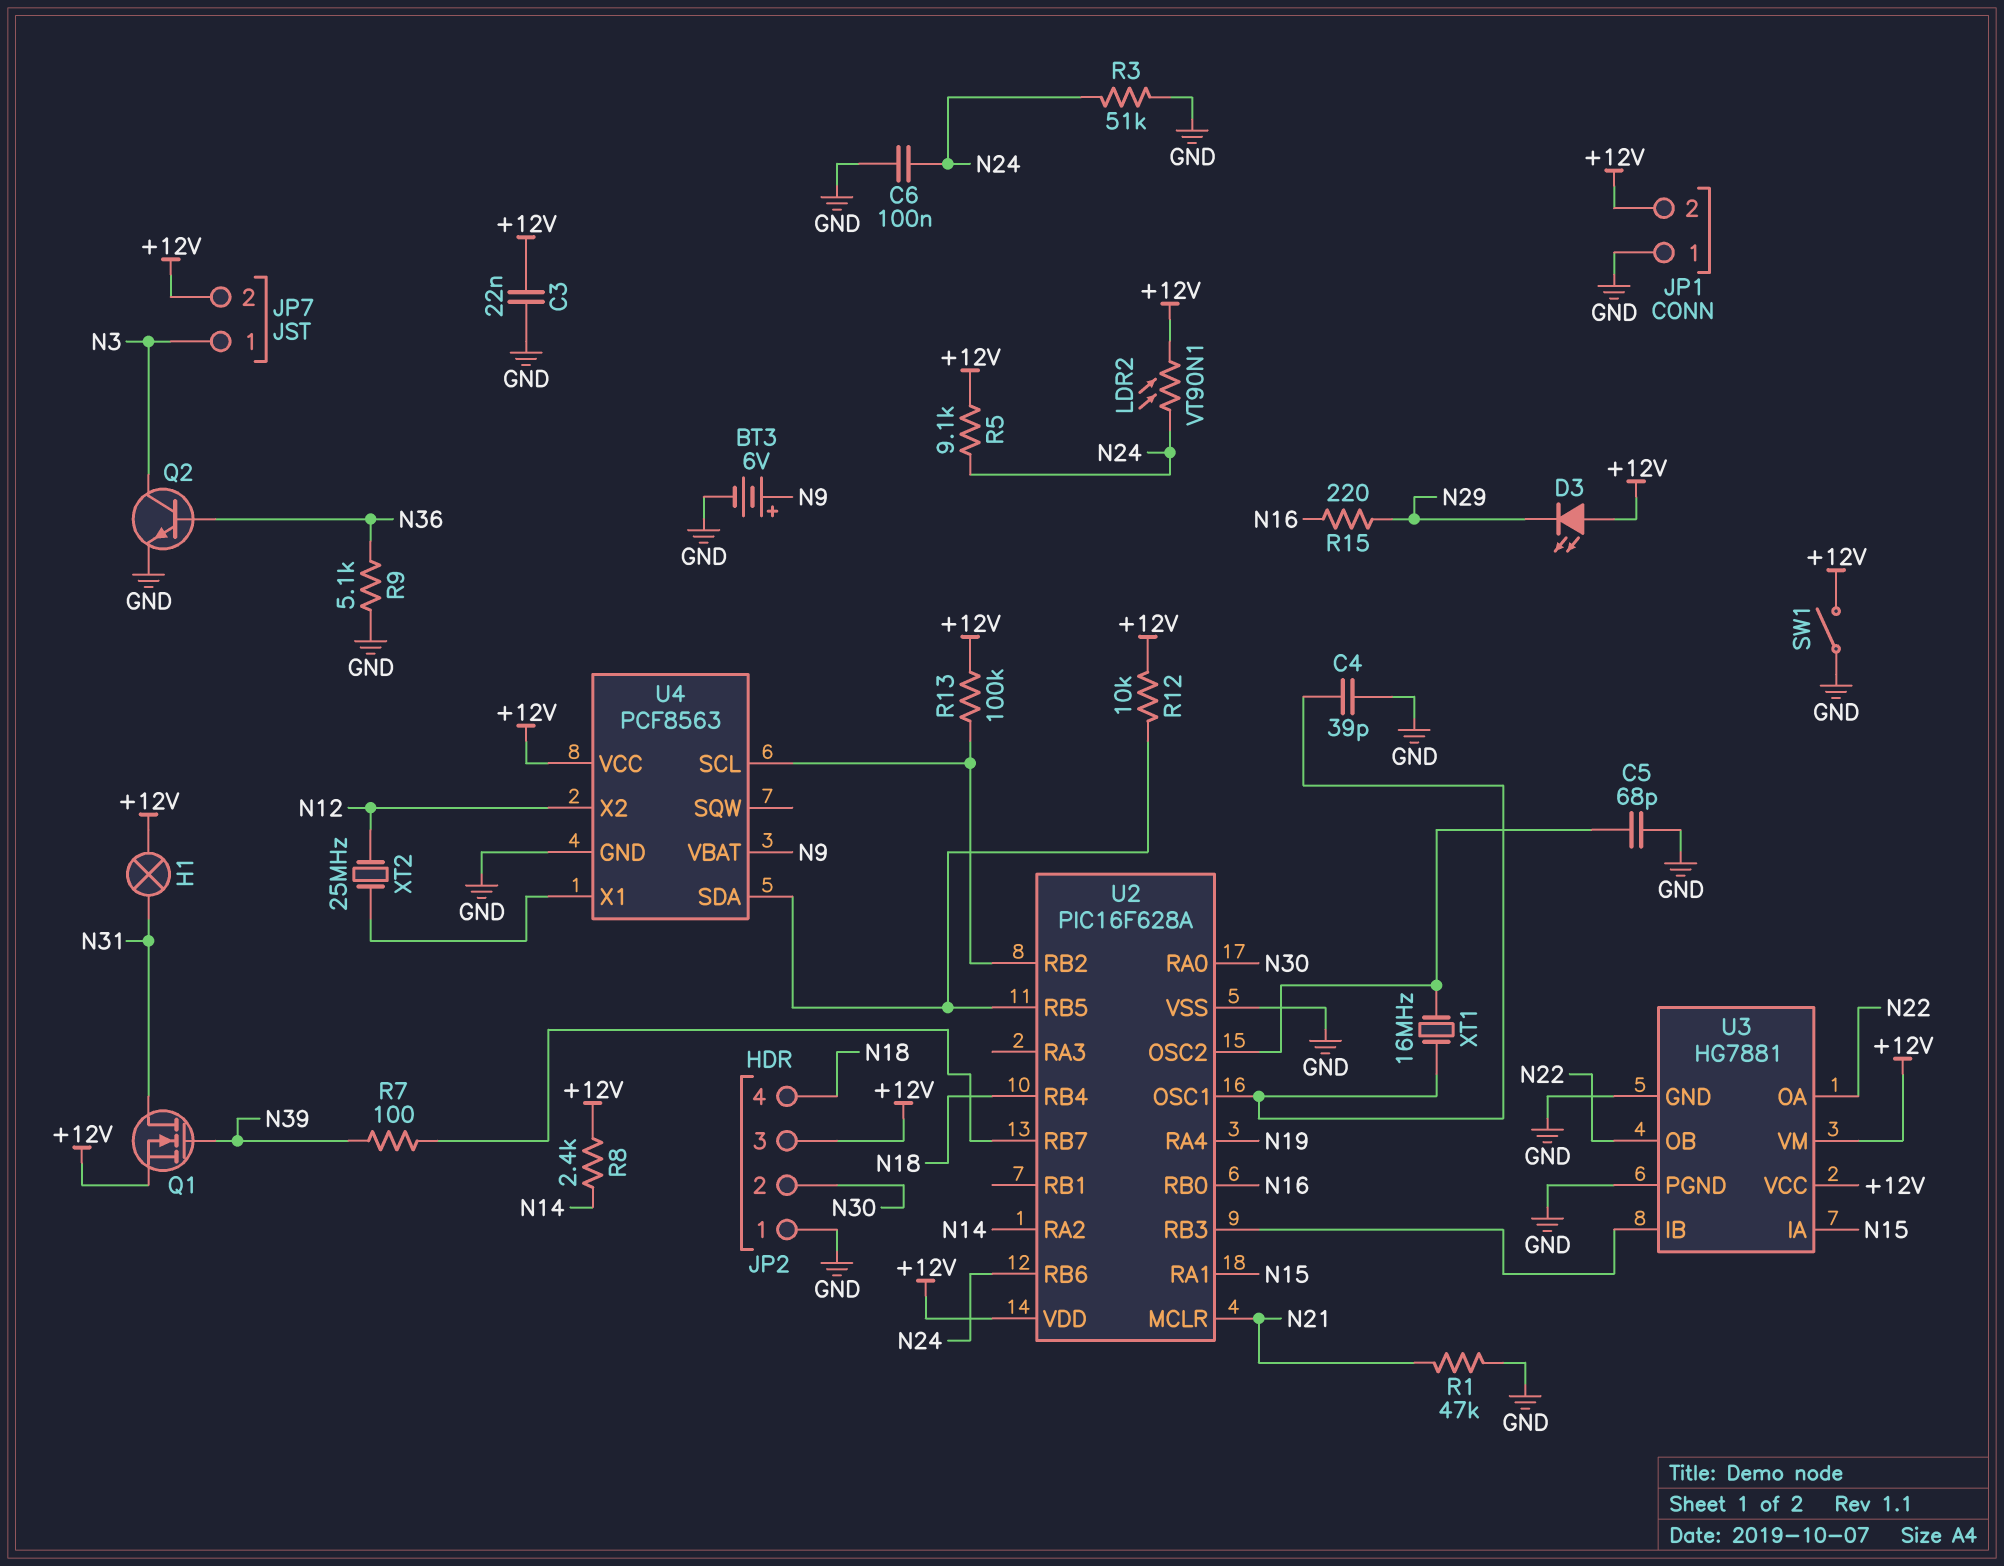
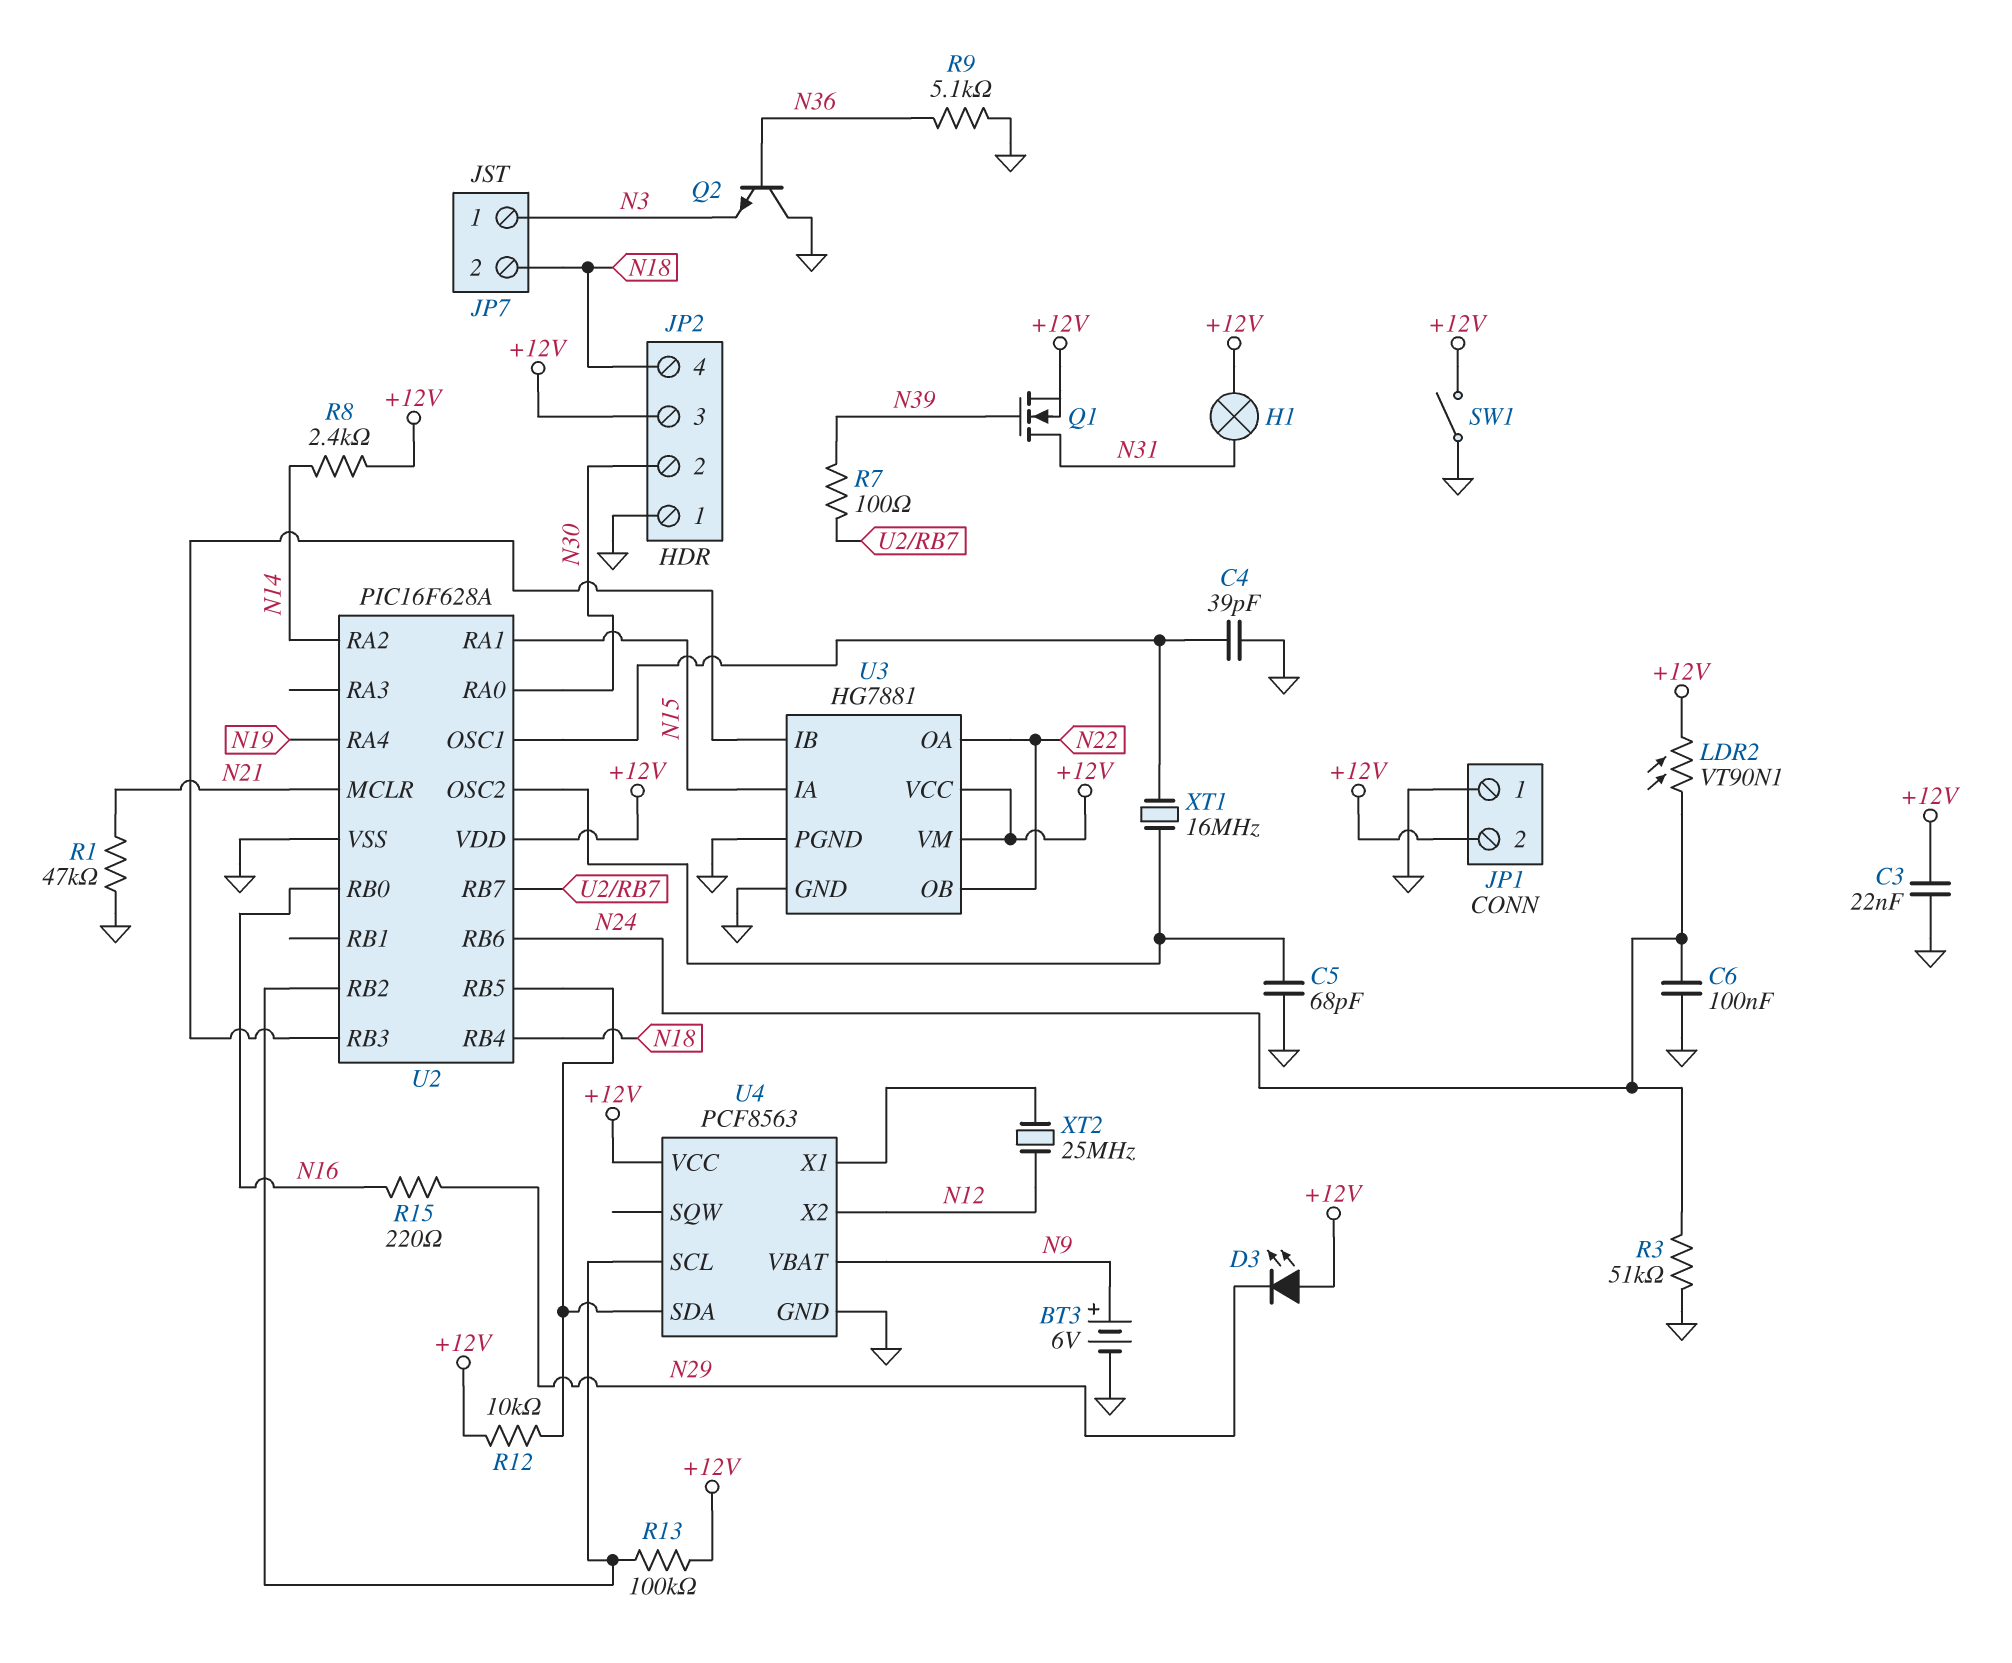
JP7 pin 2: +12V -> N18
Q2: NPN (B N36, C N3, E GND) -> NPN (B N36, C GND, E N3)
R5: 9.1k (+12V, N24) -> none

